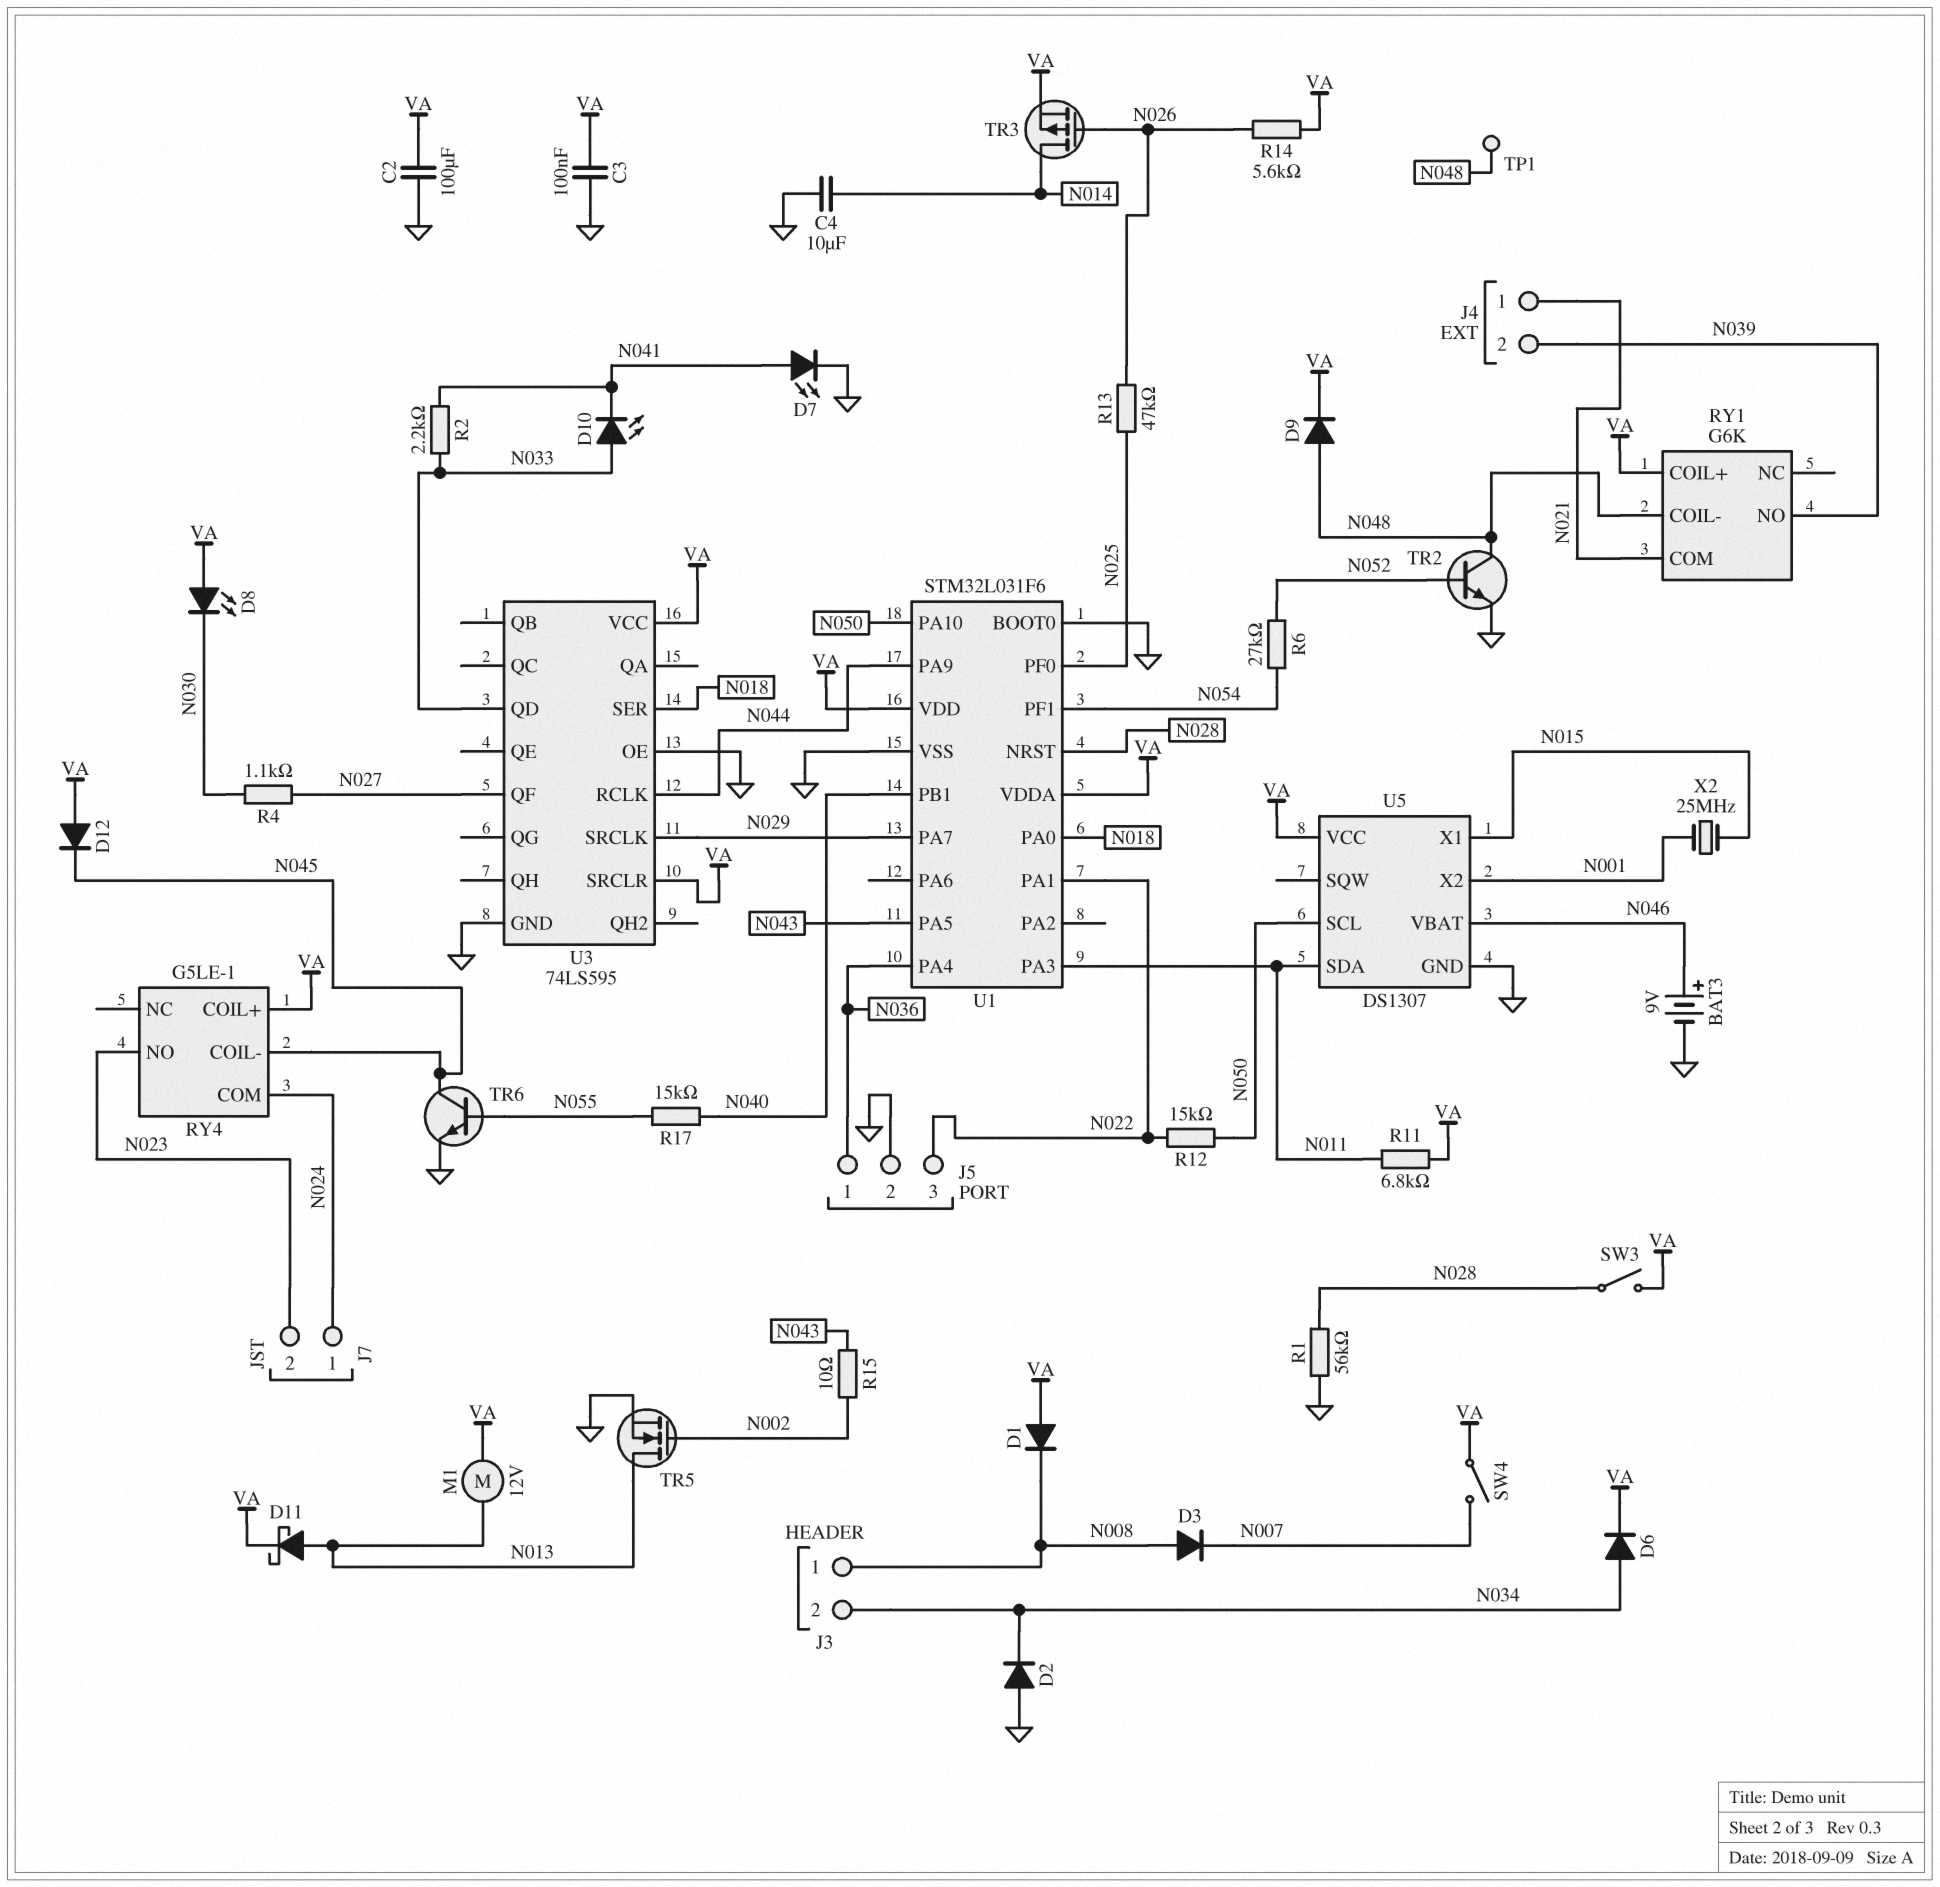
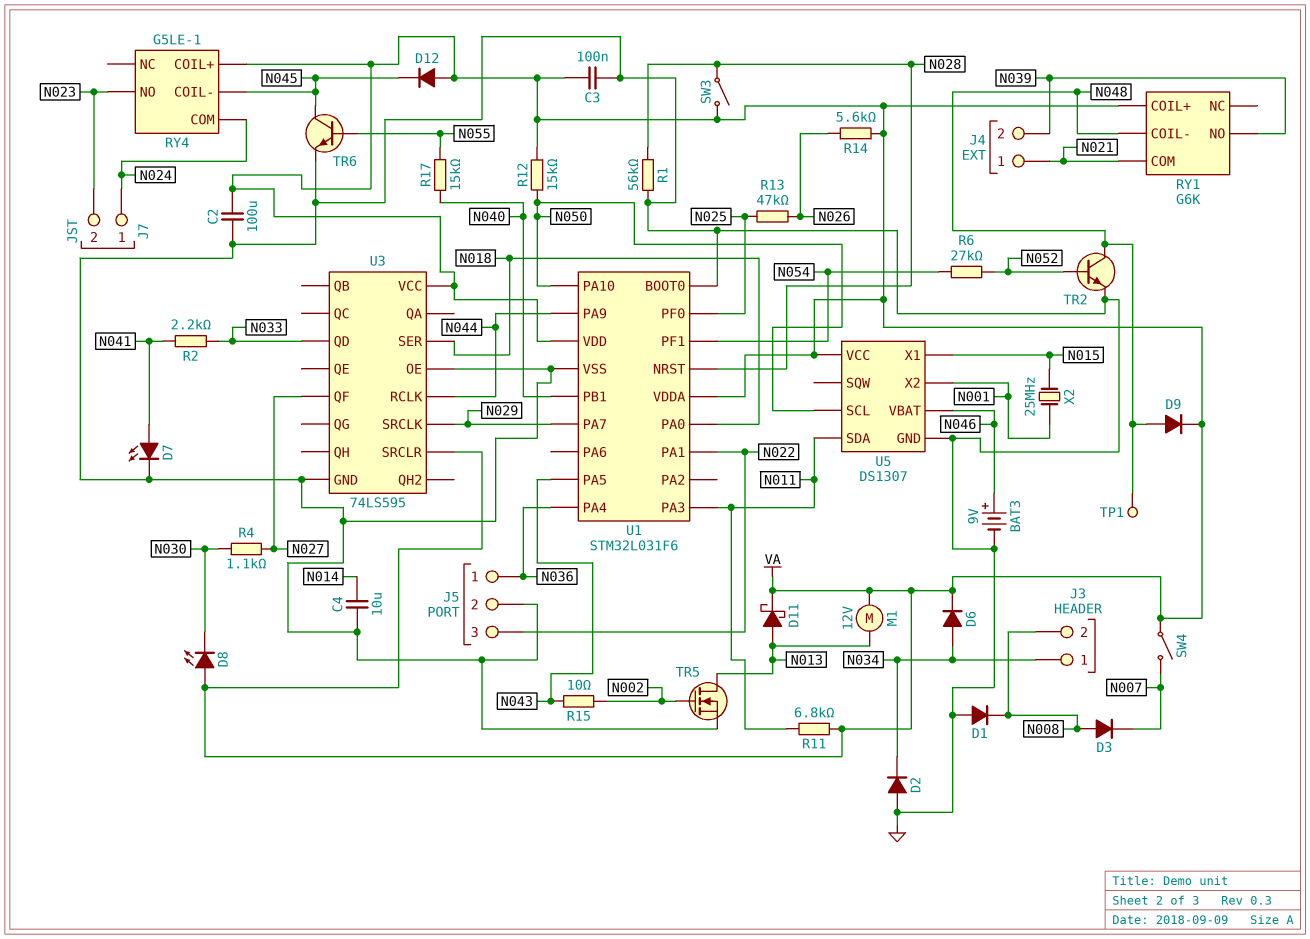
D1: diode (A VA, K N008) -> diode (A GND, K N008)
D10: LED (A N033, K N041) -> none
J3 pin 1: N008 -> N034
J3 pin 2: N034 -> N008
R12: 15k (N022, N050) -> 15k (N050, VA)
TR3: PMOS (G N026, D N014, S VA) -> none

